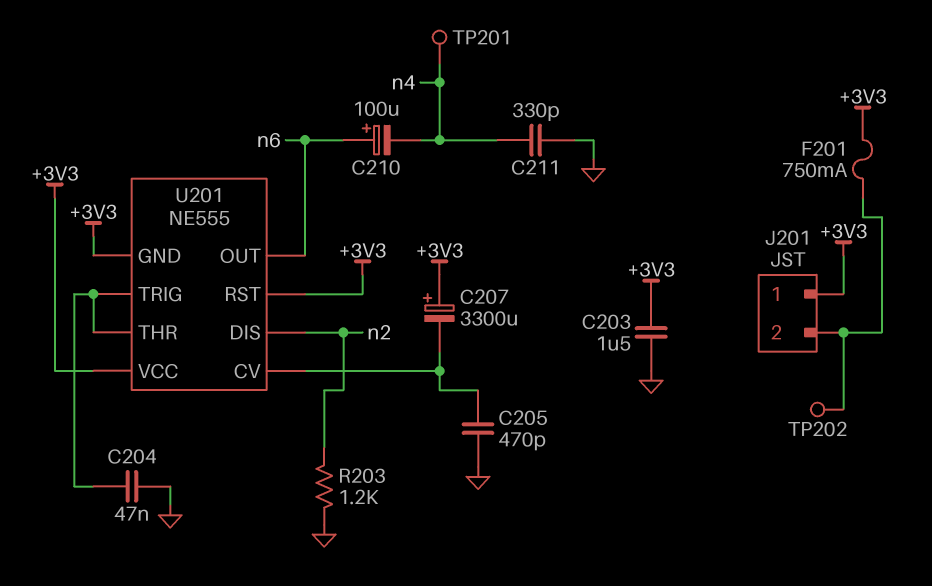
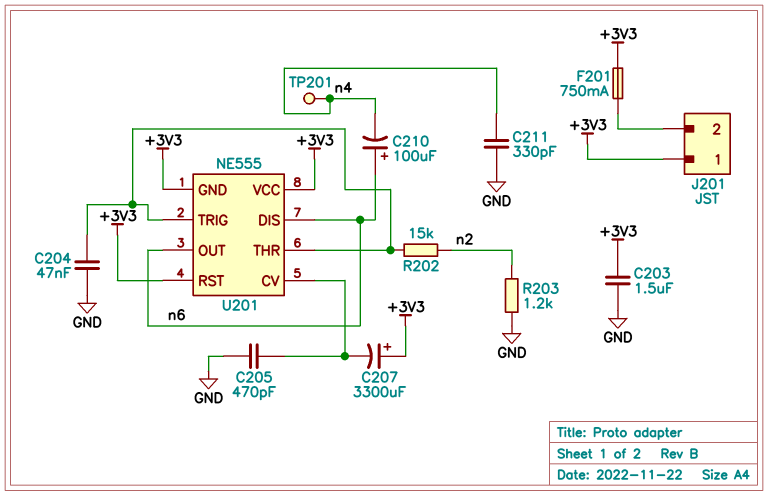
R202: none -> 15k (U201/THR, n2)
TP202: test point (J201/2) -> none
U201 pin DIS: n2 -> n6

